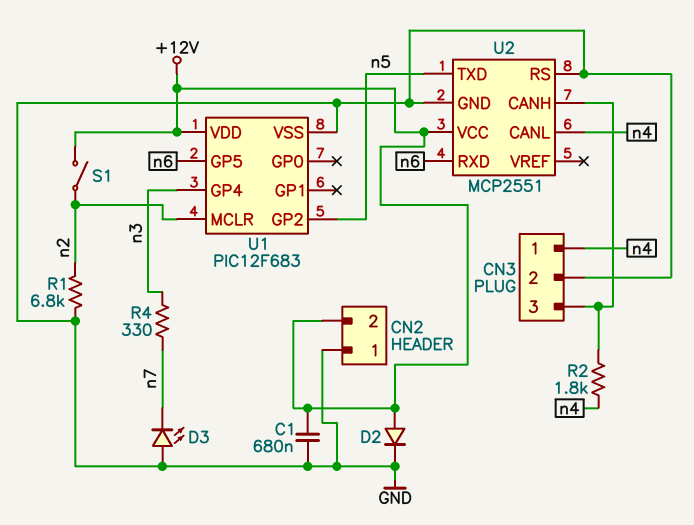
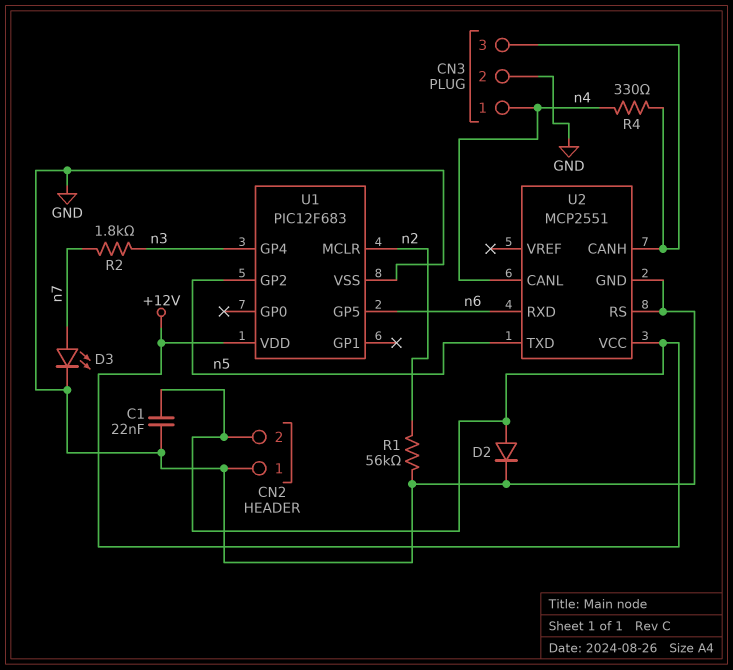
C1: 680nF (+12V, GND) -> 22nF (+12V, GND)
D3: LED (A GND, K n7) -> LED (A n7, K GND)
R1: 6.8k (GND, n2) -> 56k (GND, n2)
R2: 1.8k (CN3/3, n4) -> 1.8k (n3, n7)
R4: 330 (n3, n7) -> 330 (CN3/3, n4)
S1: switch (+12V, n2) -> none

